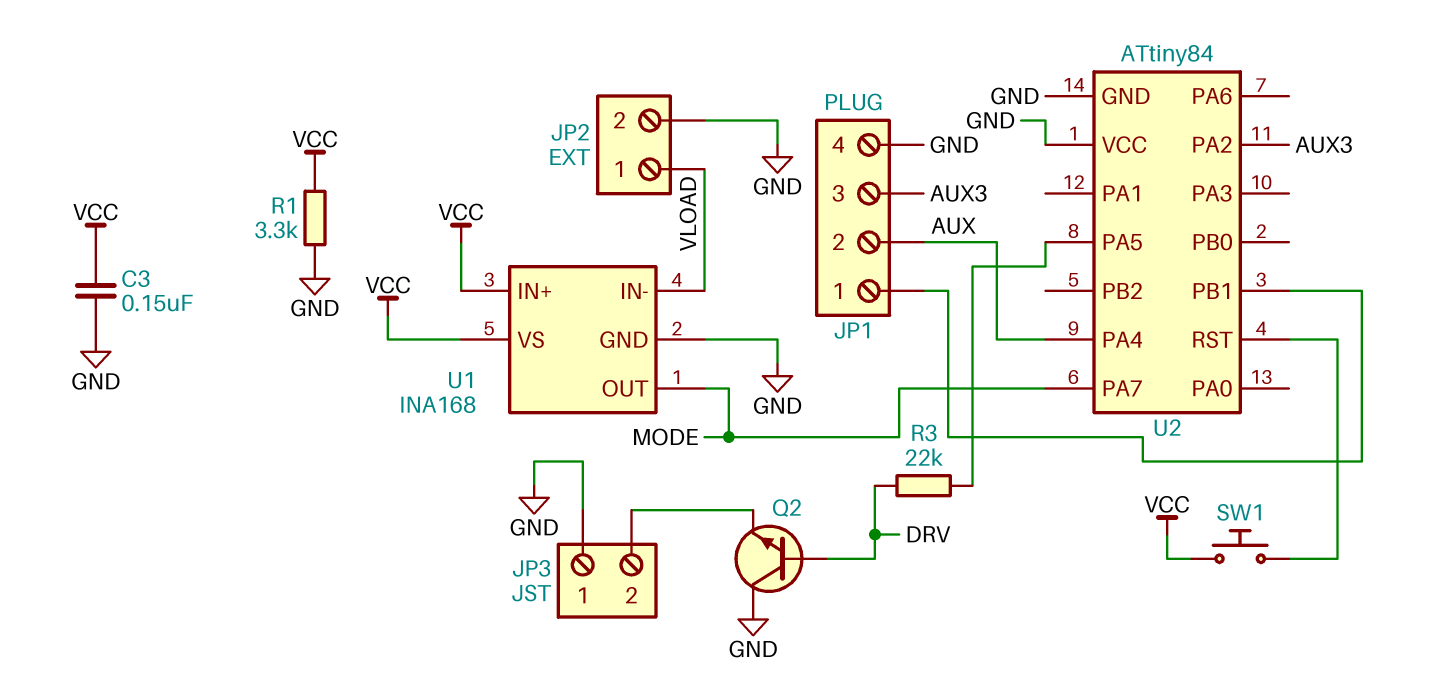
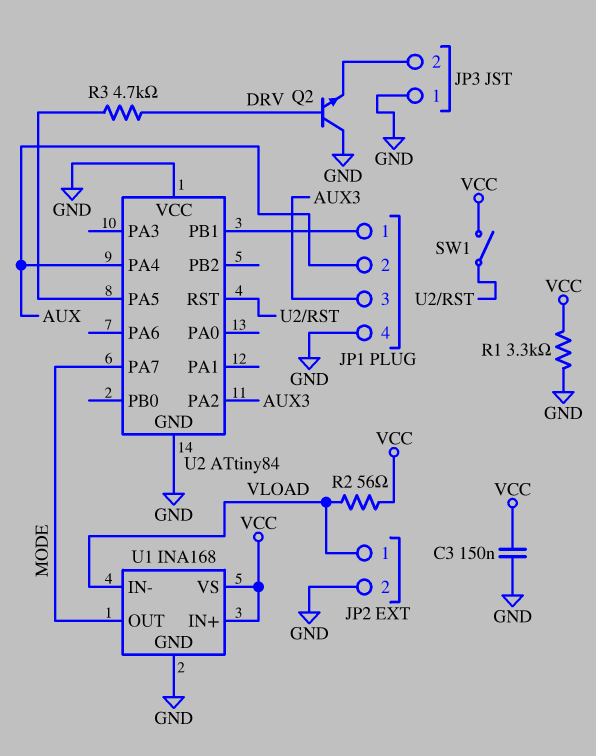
R2: none -> 56 (VCC, VLOAD)
R3: 22k (DRV, U2/PA5) -> 4.7k (DRV, U2/PA5)
SW1: button (U2/RST, VCC) -> switch (U2/RST, VCC)

